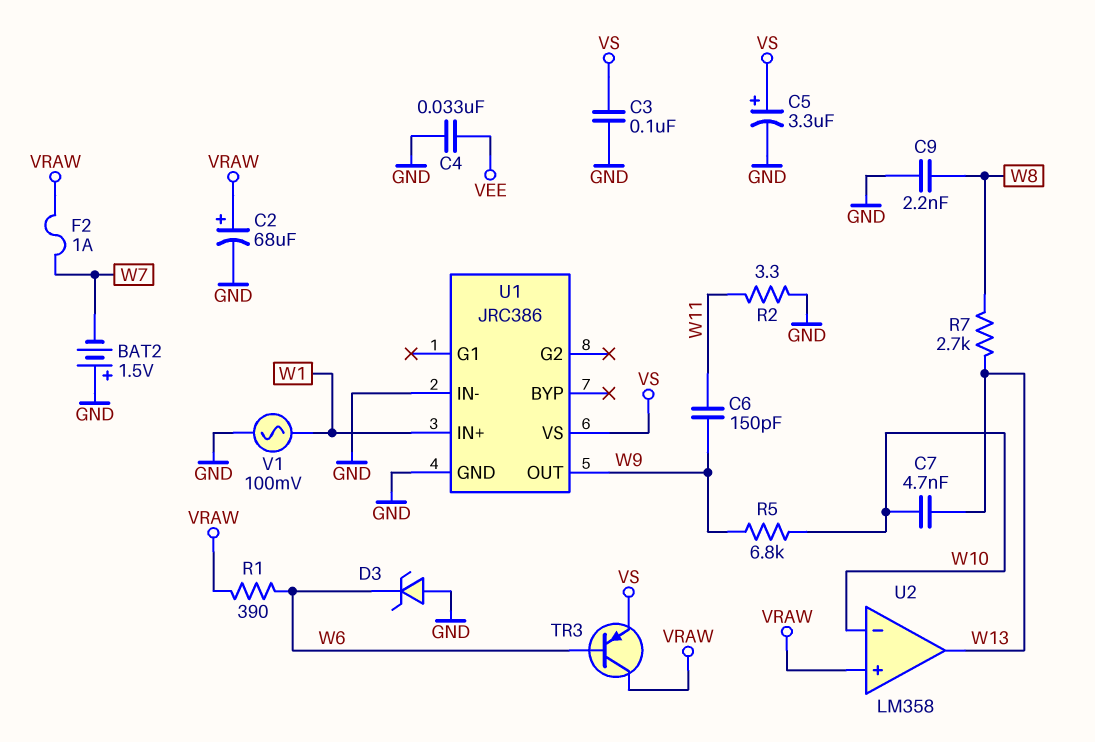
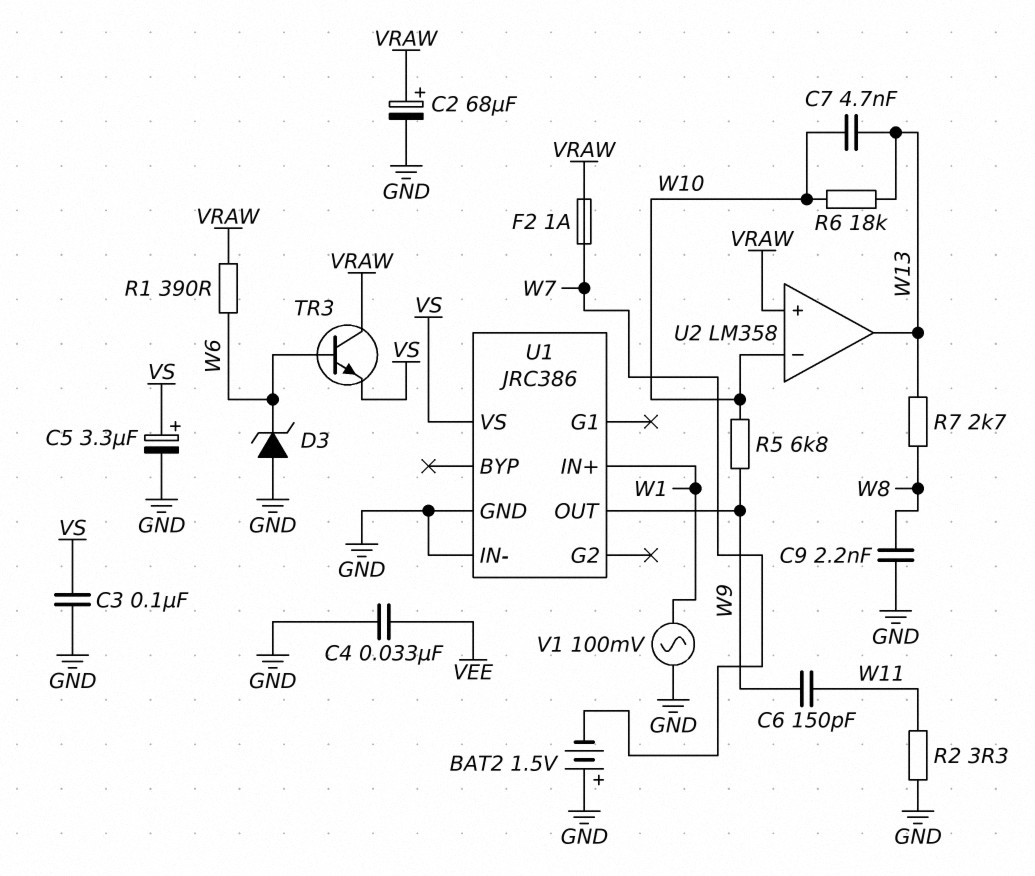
R6: none -> 18k (W10, W13)
TR3: PNP (B W6, C VRAW, E VS) -> NPN (B W6, C VRAW, E VS)

